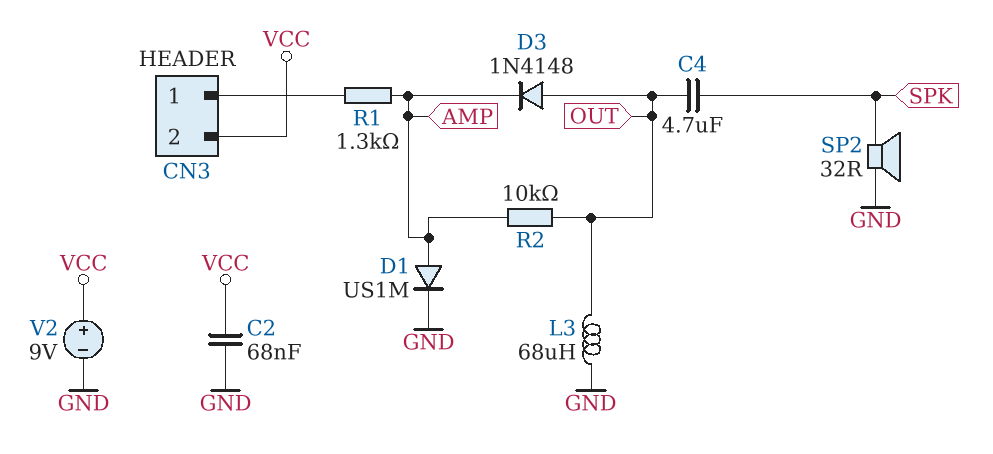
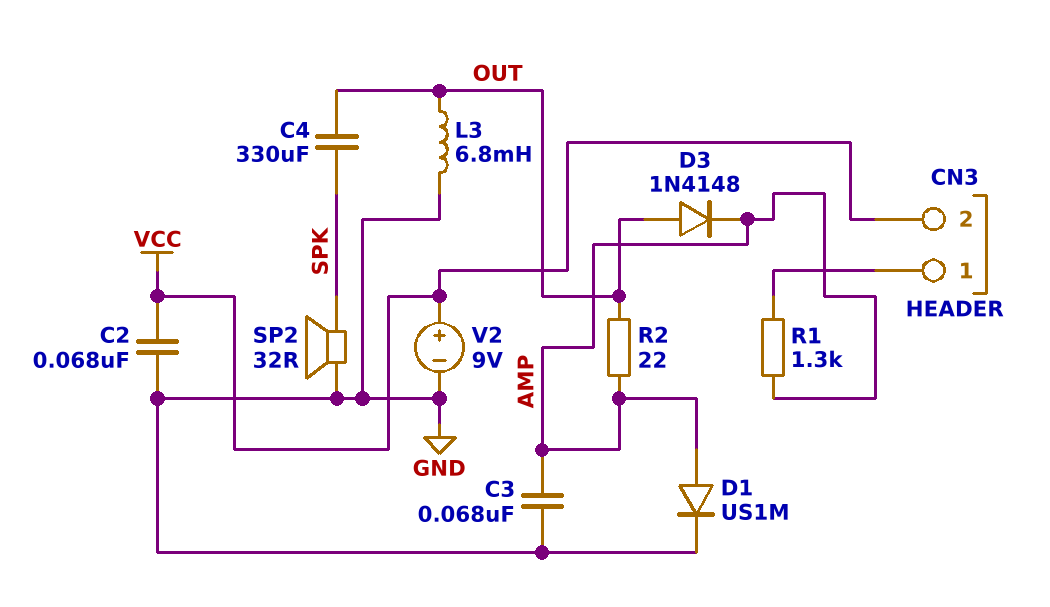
C3: none -> 68nF (AMP, GND)
C4: 4.7uF (OUT, SPK) -> 330uF (OUT, SPK)
L3: 68uH (GND, OUT) -> 6.8mH (GND, OUT)
R2: 10k (AMP, OUT) -> 22 (AMP, OUT)

